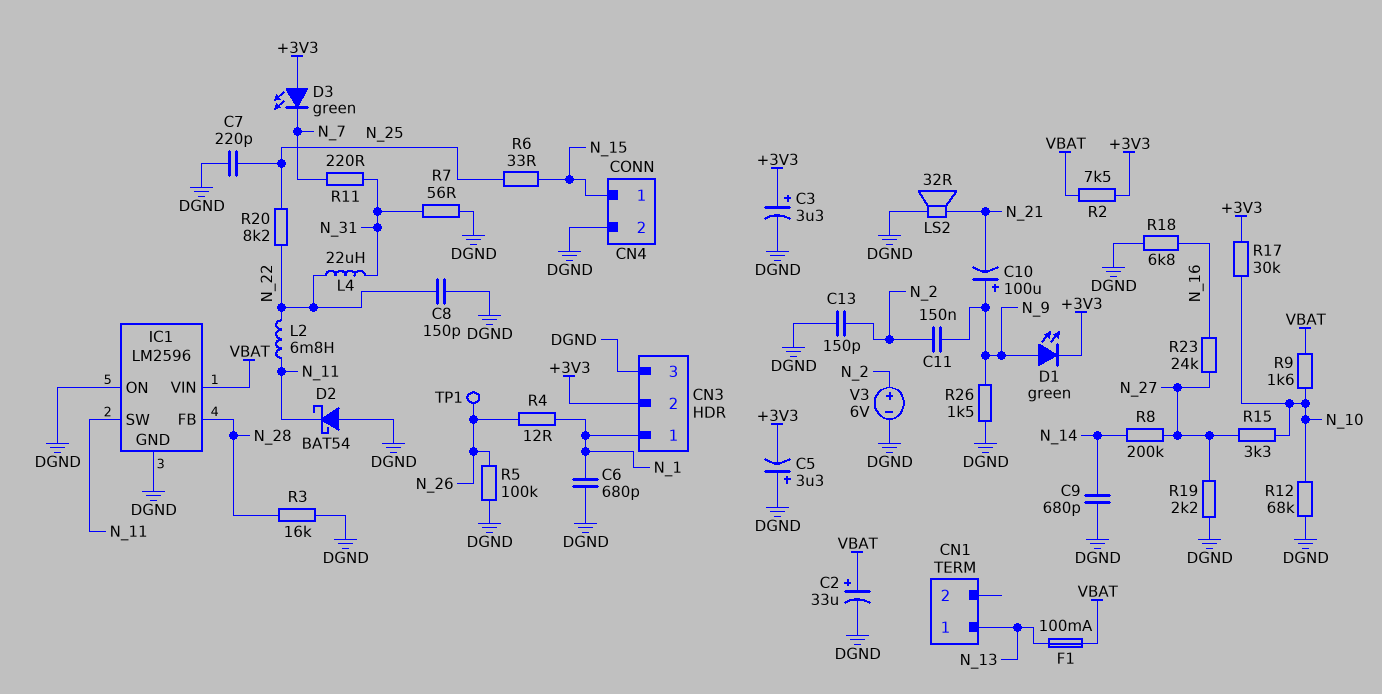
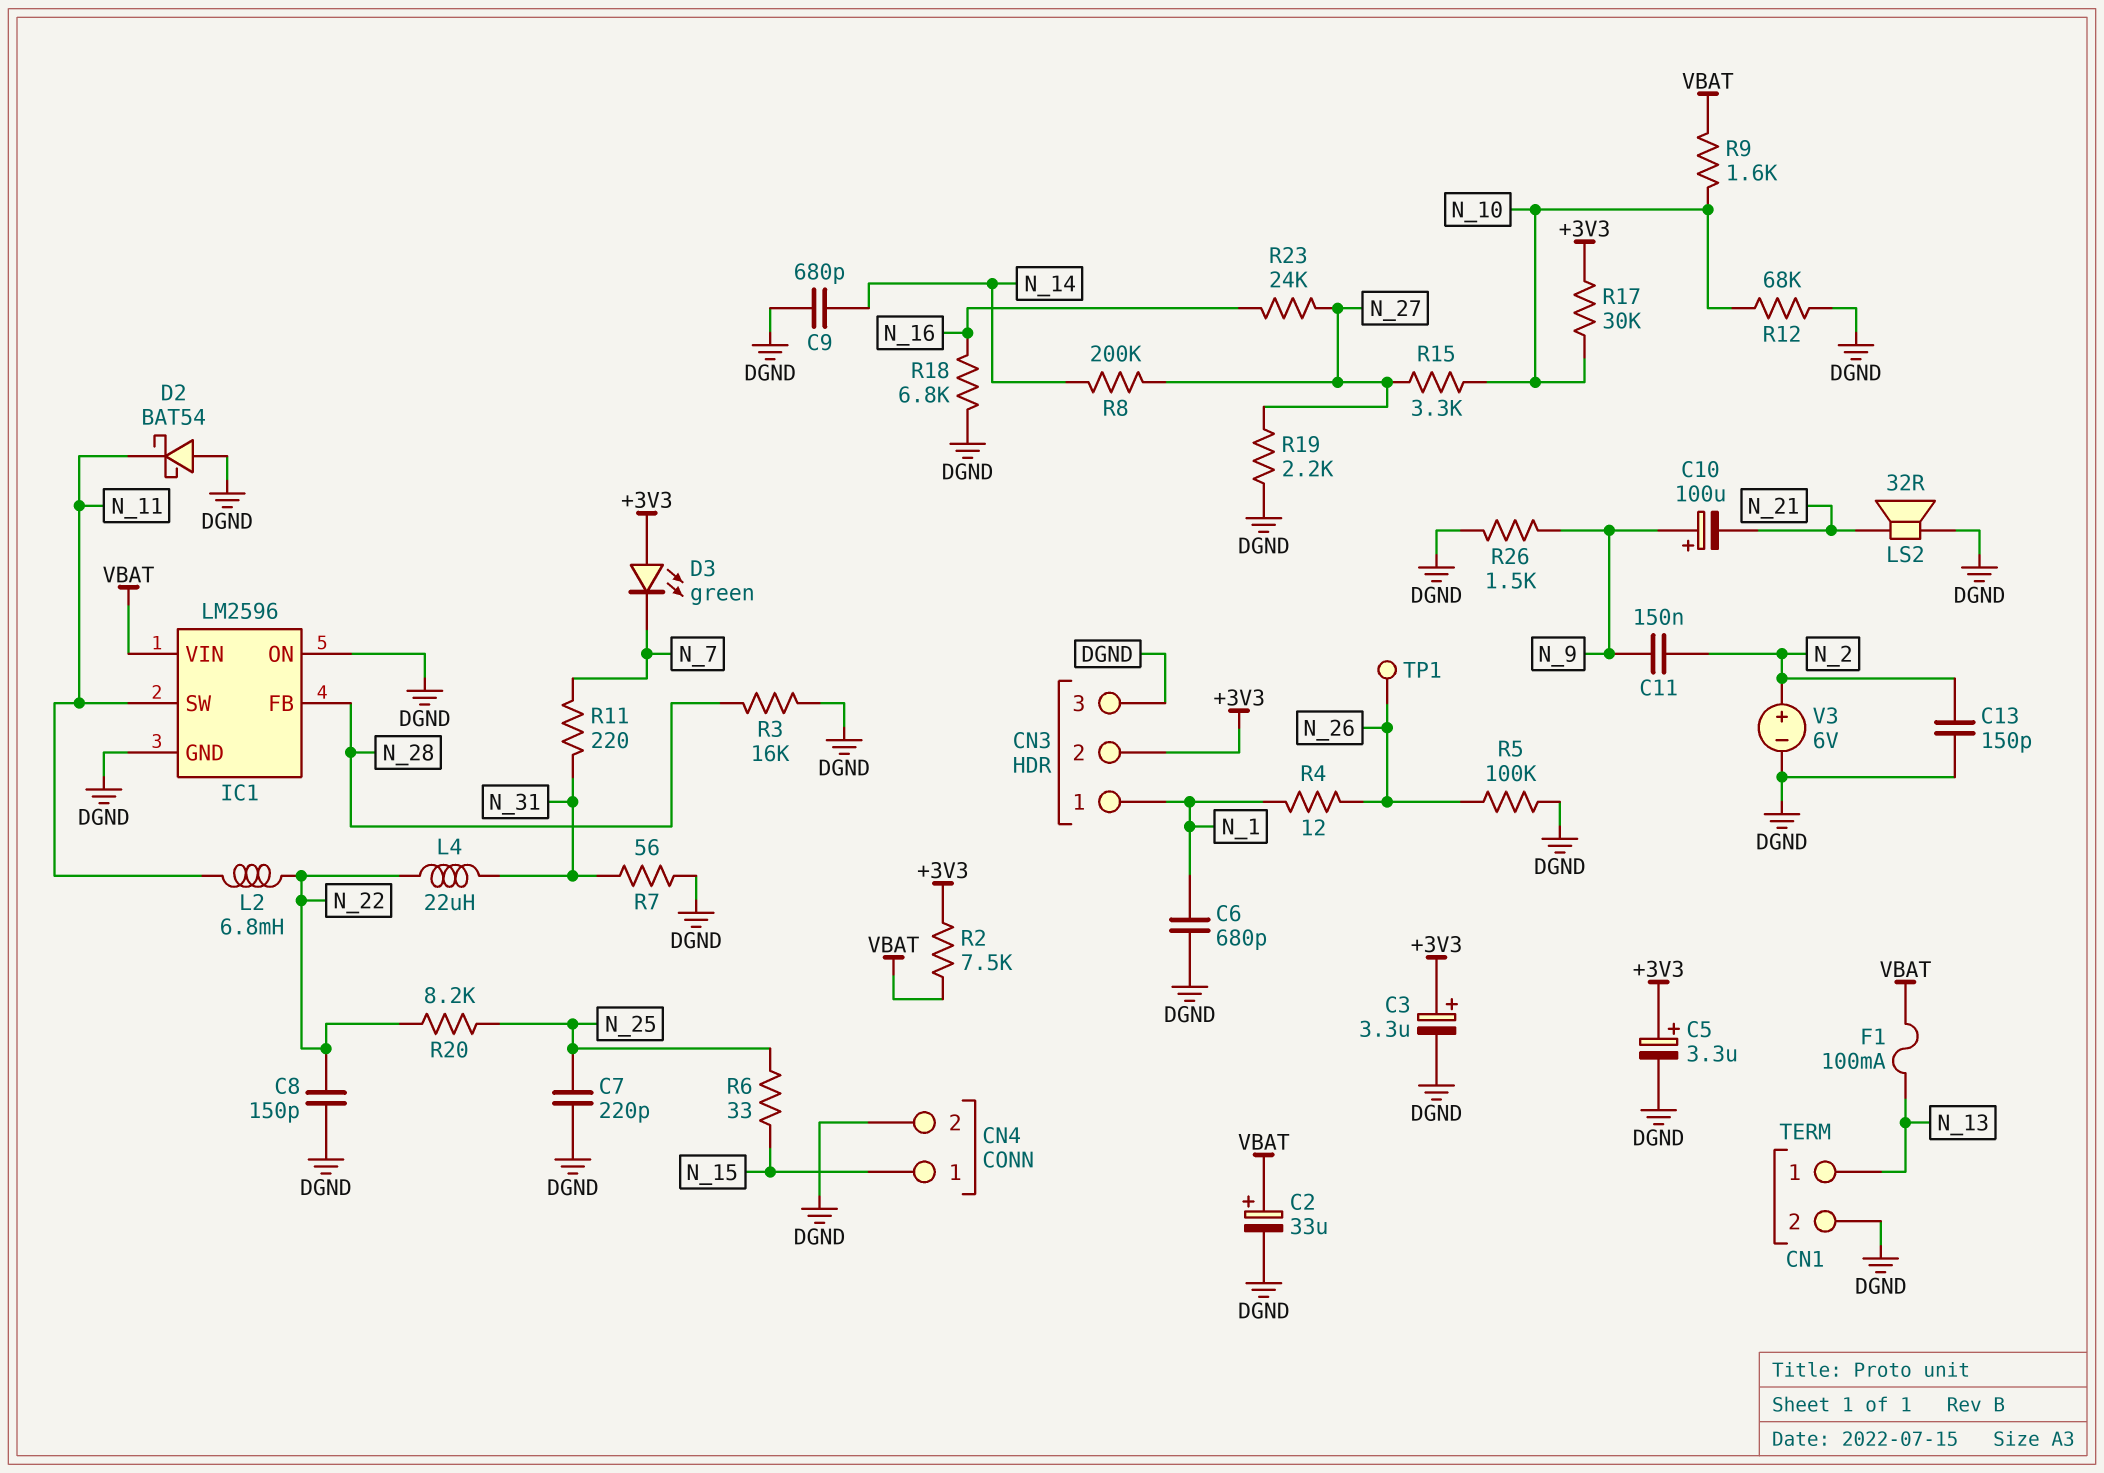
C5: 3.3uF (plus DGND, minus +3V3) -> 3.3uF (plus +3V3, minus DGND)
CN1 pin 2: none -> DGND
D1: LED green (A N_9, K +3V3) -> none

